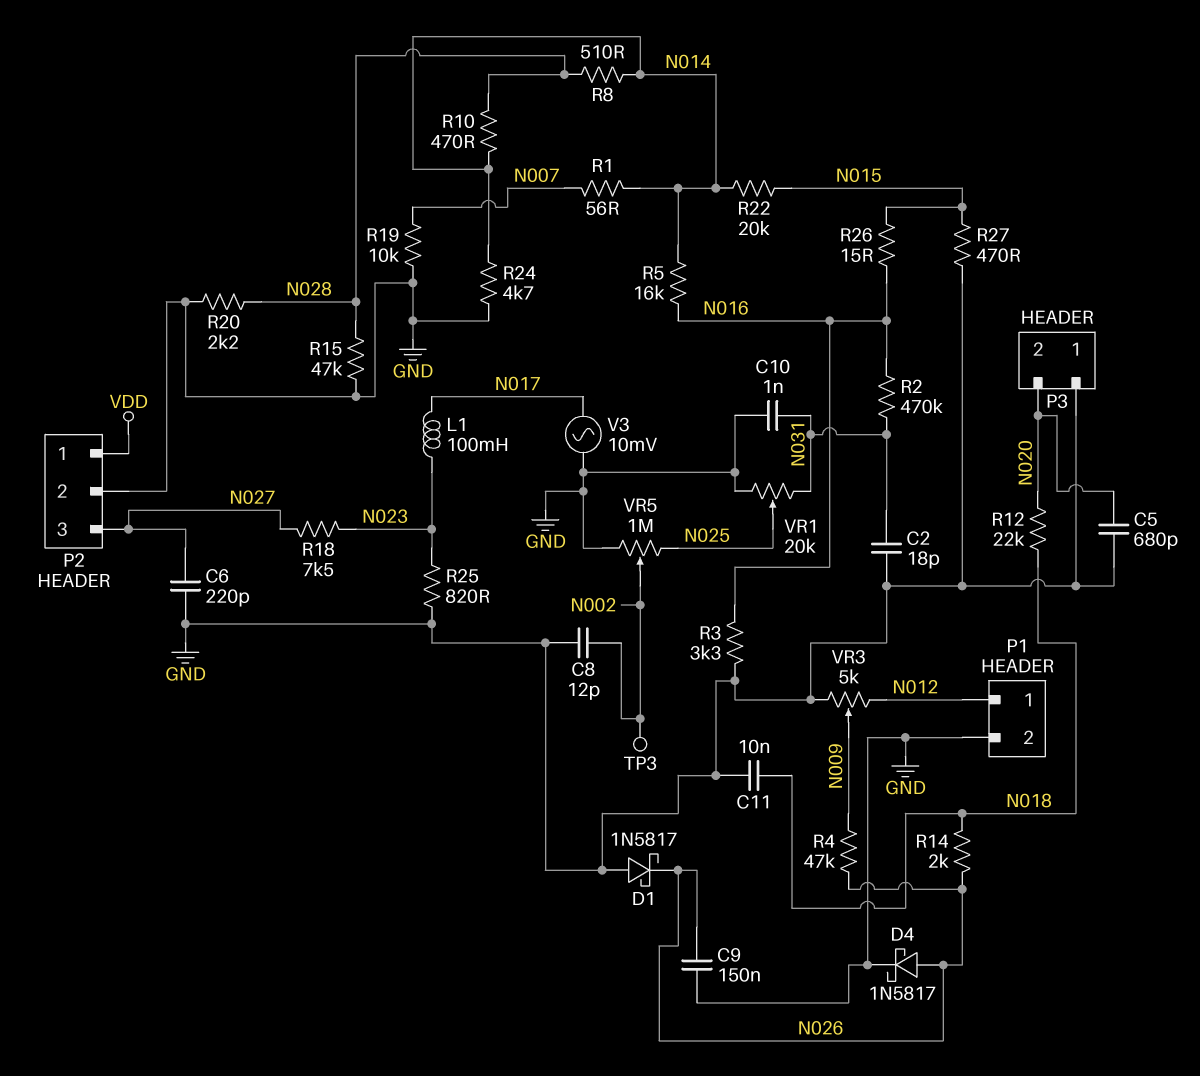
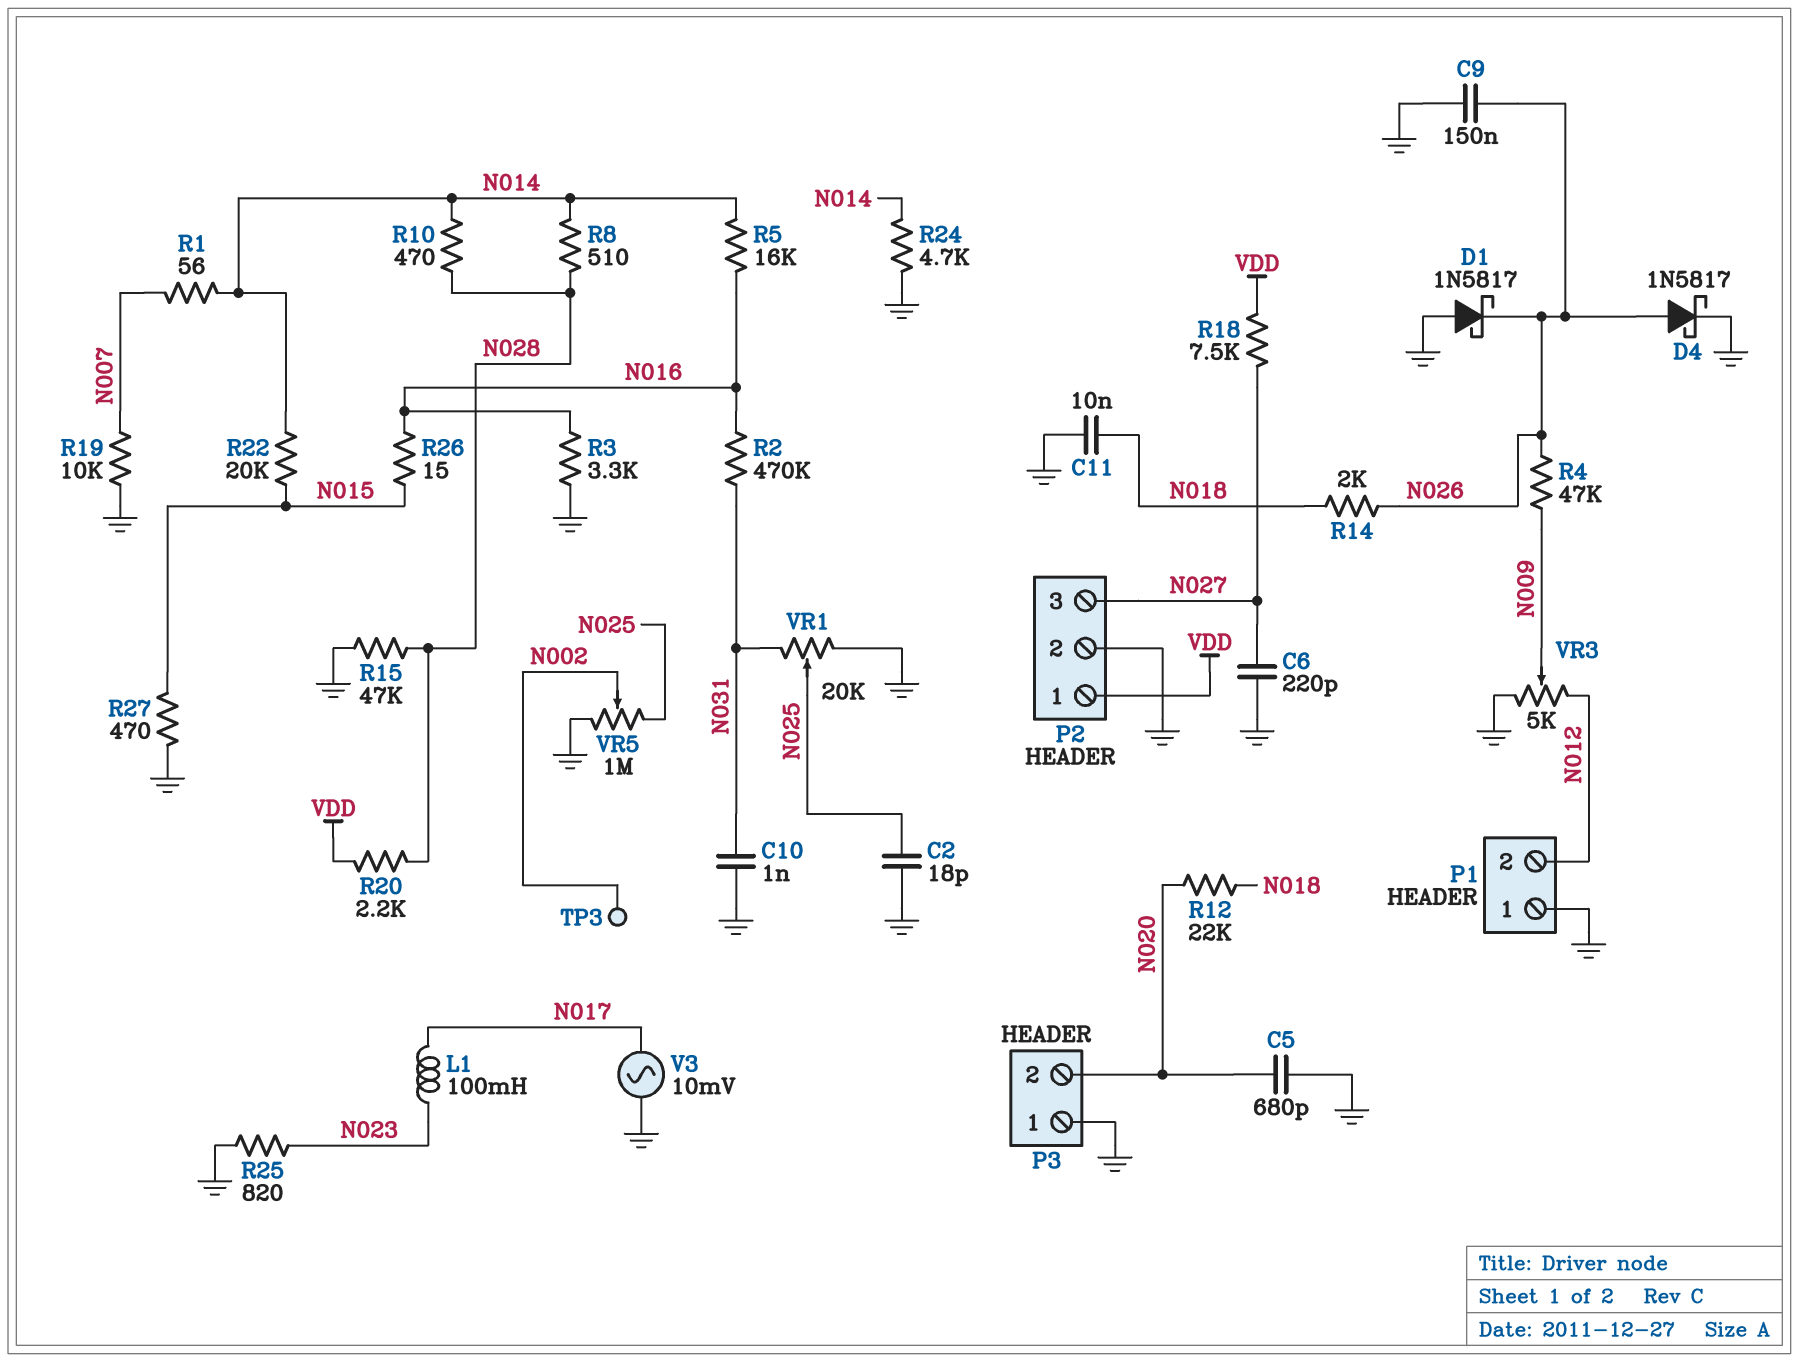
C2: 18pF (GND, N031) -> 18pF (GND, N025)
C8: 12pF (GND, N002) -> none
P1 pin 1: N012 -> GND
P1 pin 2: GND -> N012
R18: 7.5k (N023, N027) -> 7.5k (N027, VDD)
R20: 2.2k (GND, N028) -> 2.2k (N028, VDD)

